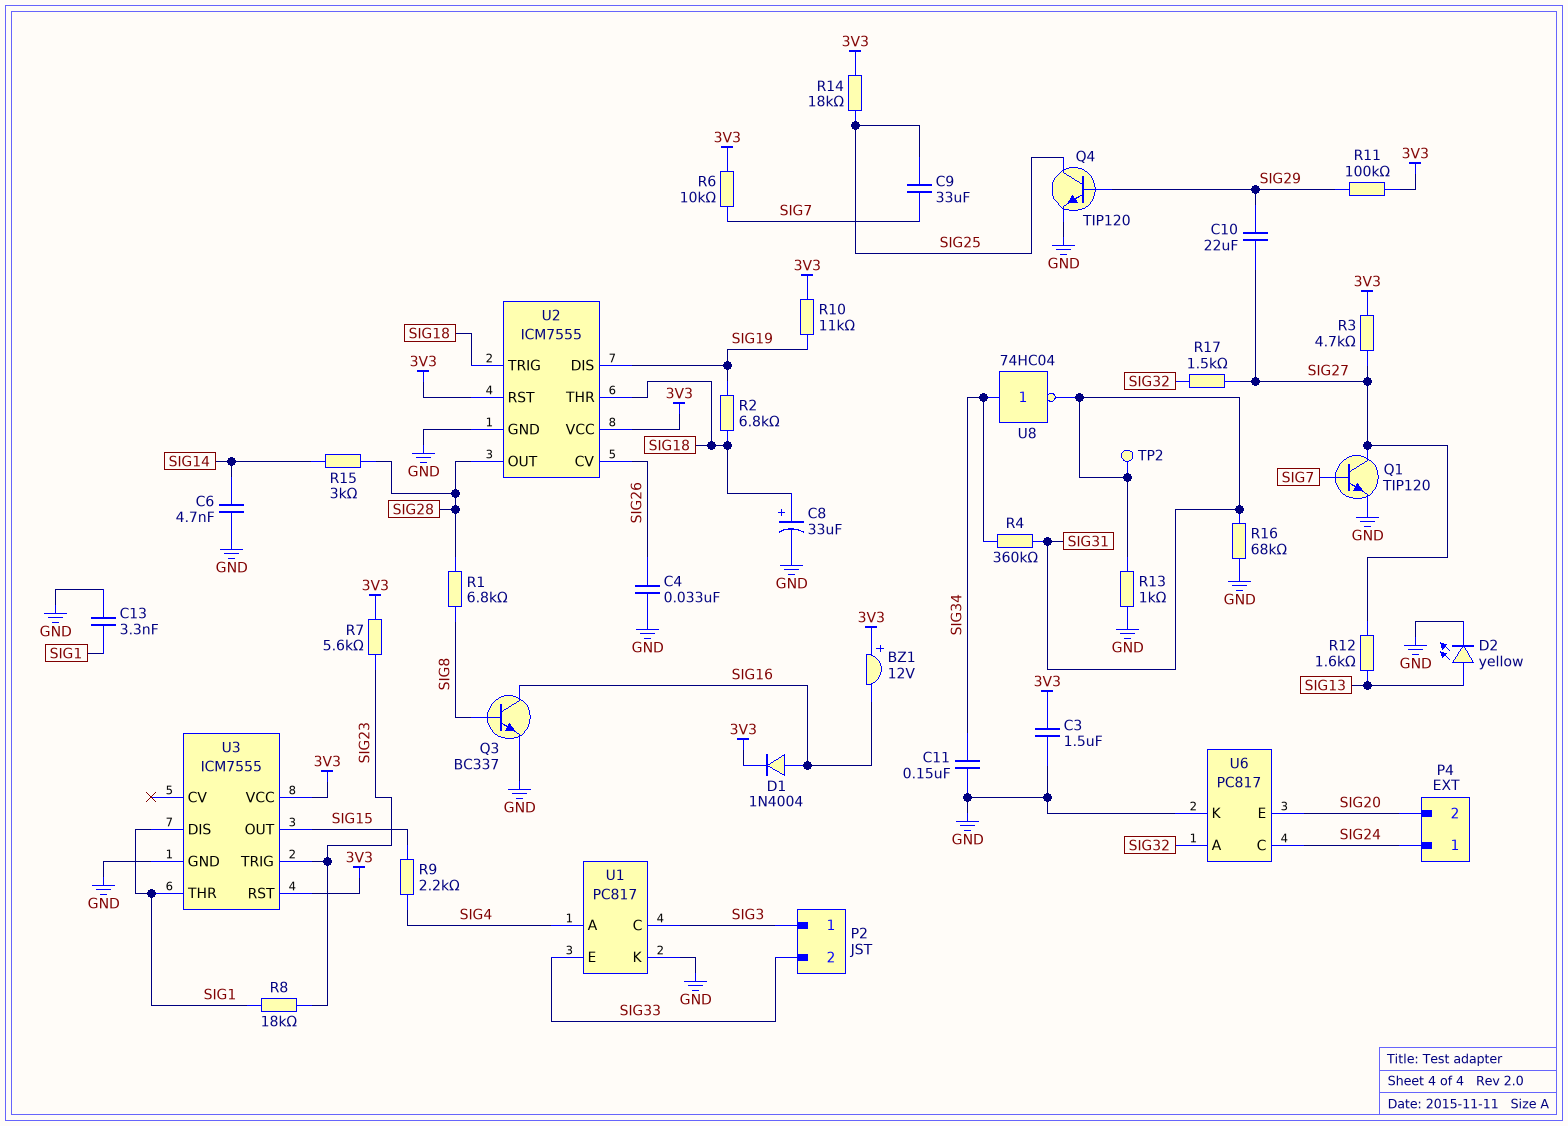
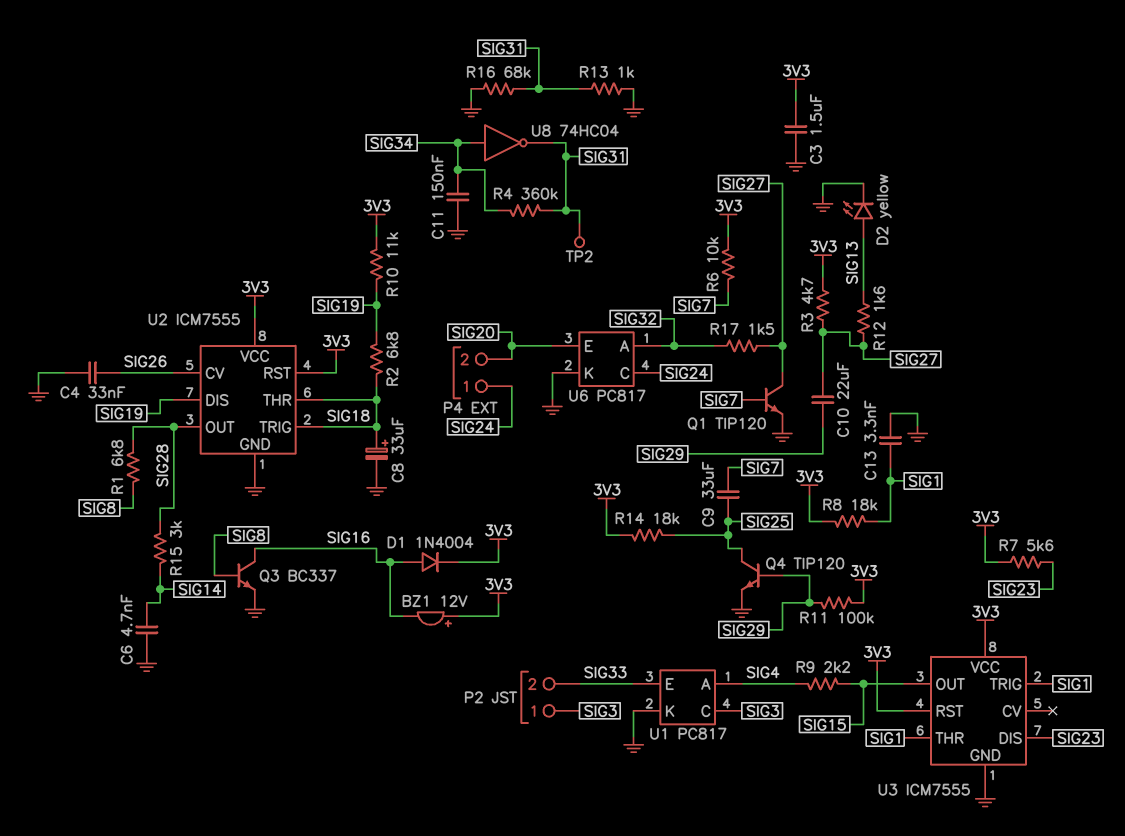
R8: 18k (SIG1, SIG23) -> 18k (3V3, SIG1)
U3 pin DIS: SIG1 -> SIG23
U3 pin TRIG: SIG23 -> SIG1

